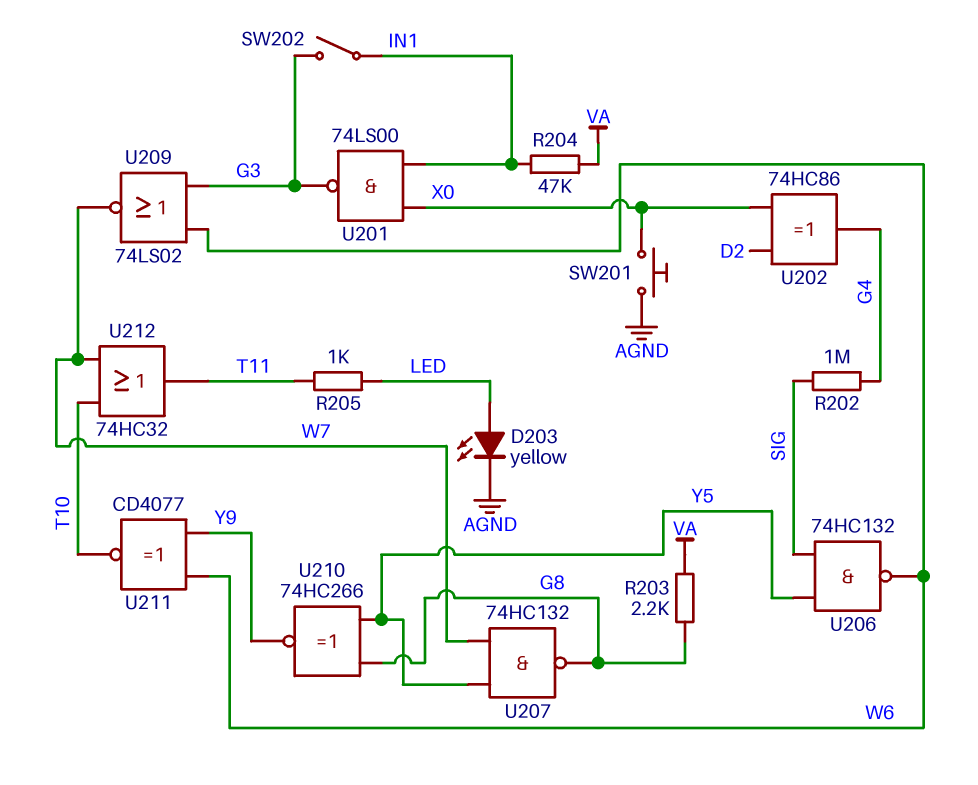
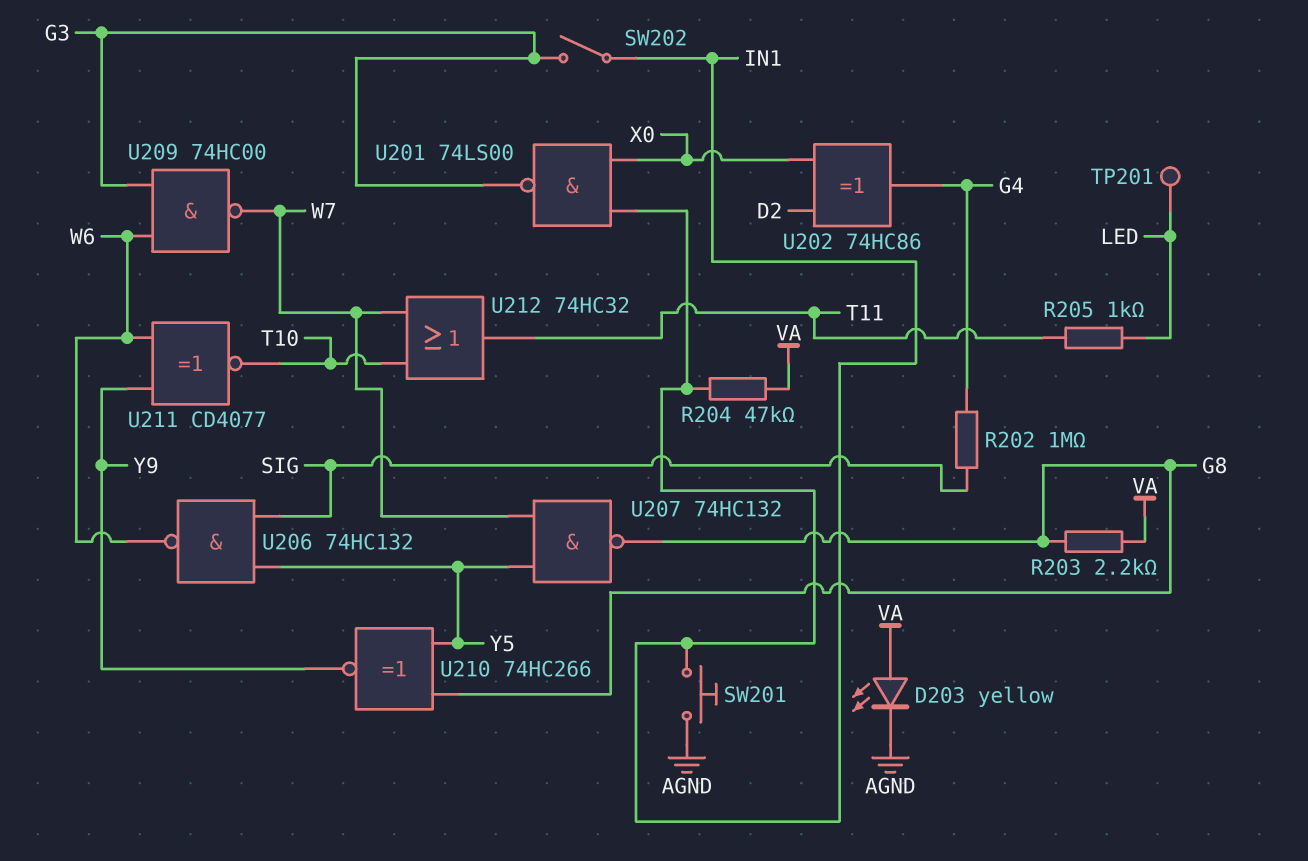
D203: LED yellow (A LED, K AGND) -> LED yellow (A VA, K AGND)
SW201: button (AGND, X0) -> button (AGND, IN1)
TP201: none -> test point (LED)
U209: NOR 74LS02 (in G3, in W6, out W7) -> NAND 74HC00 (in G3, in W6, out W7)

